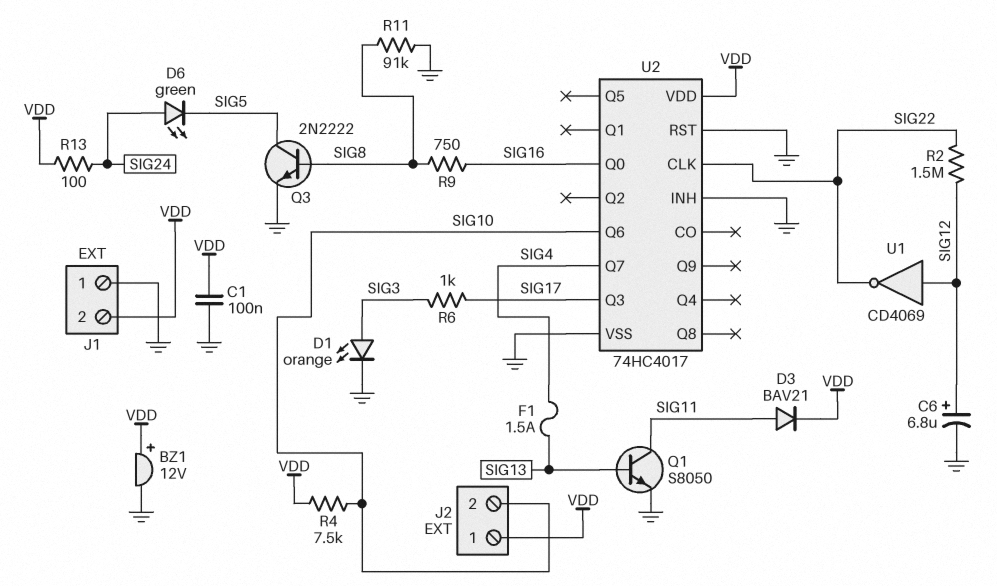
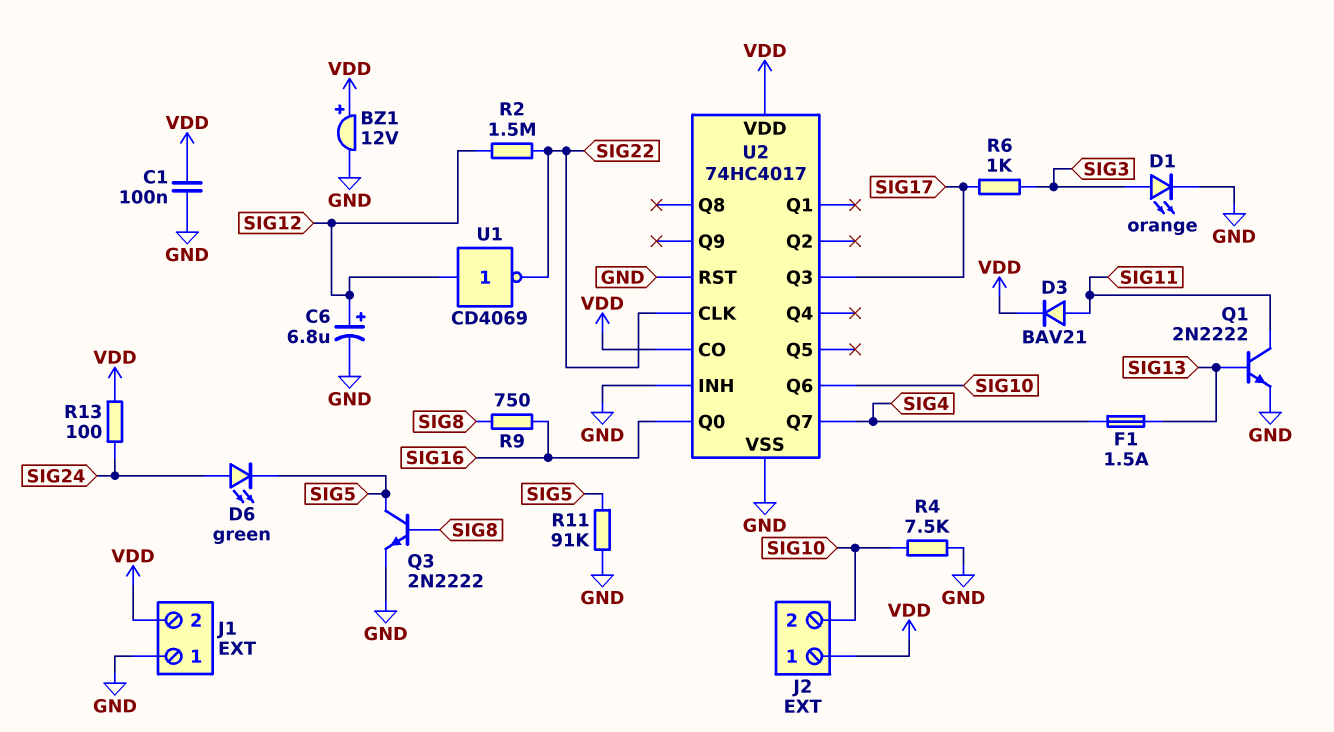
Q1: NPN S8050 (B SIG13, C SIG11, E GND) -> NPN 2N2222 (B SIG13, C SIG11, E GND)
R4: 7.5k (SIG10, VDD) -> 7.5k (GND, SIG10)
R11: 91k (GND, SIG8) -> 91k (GND, SIG5)
U2 pin CO: none -> VDD

